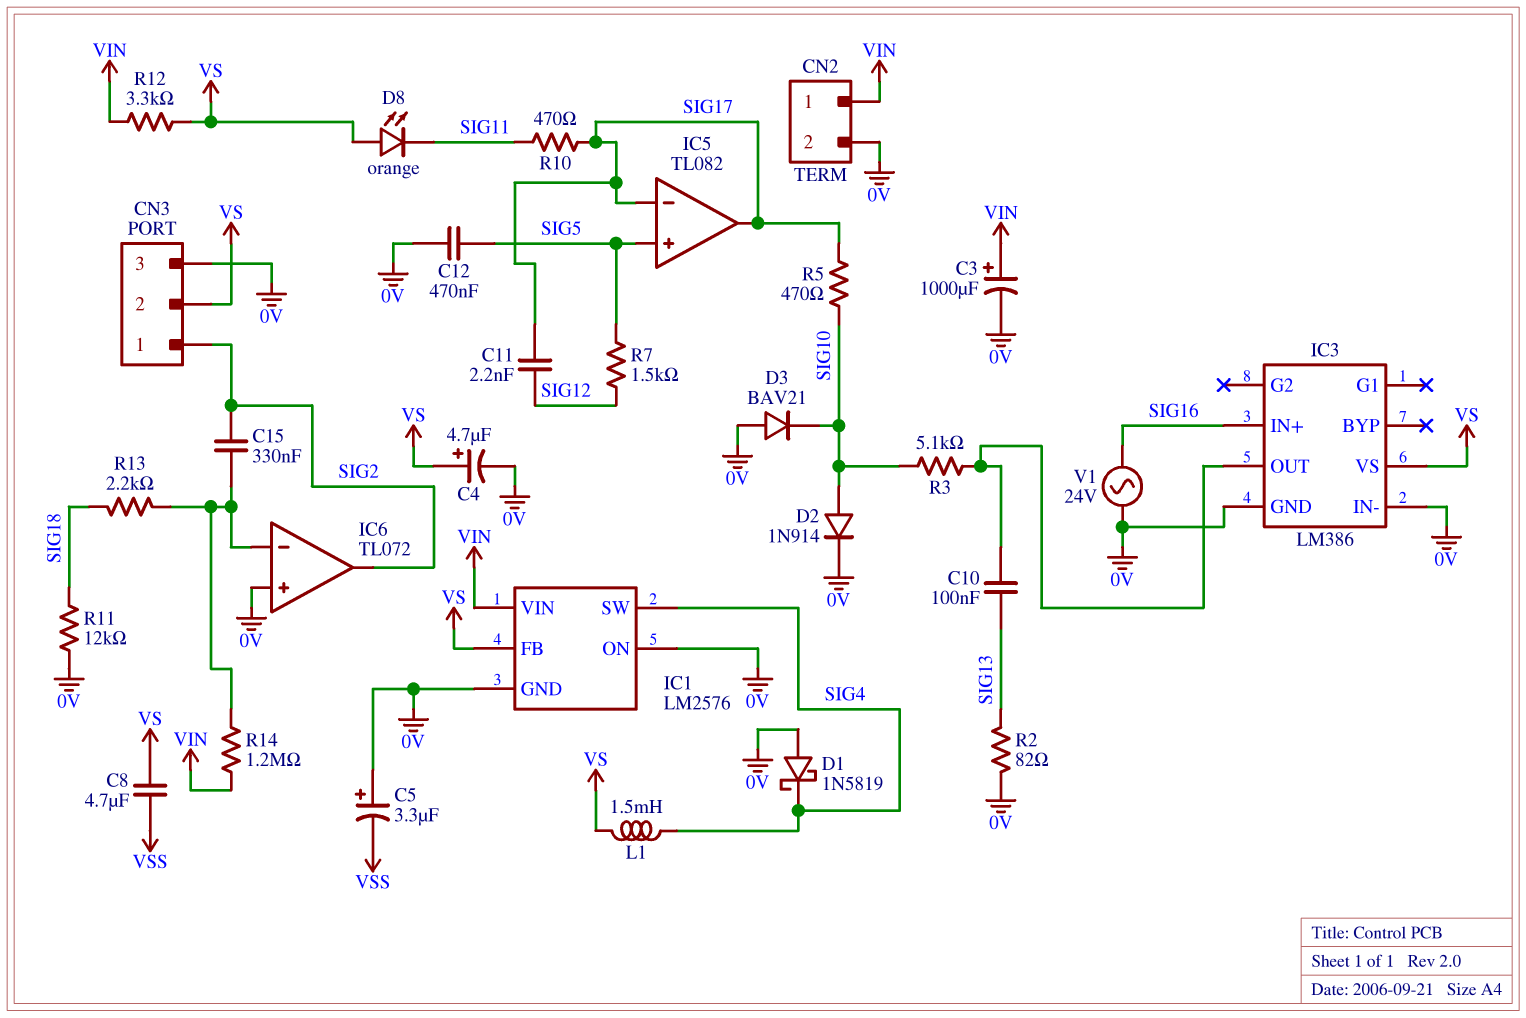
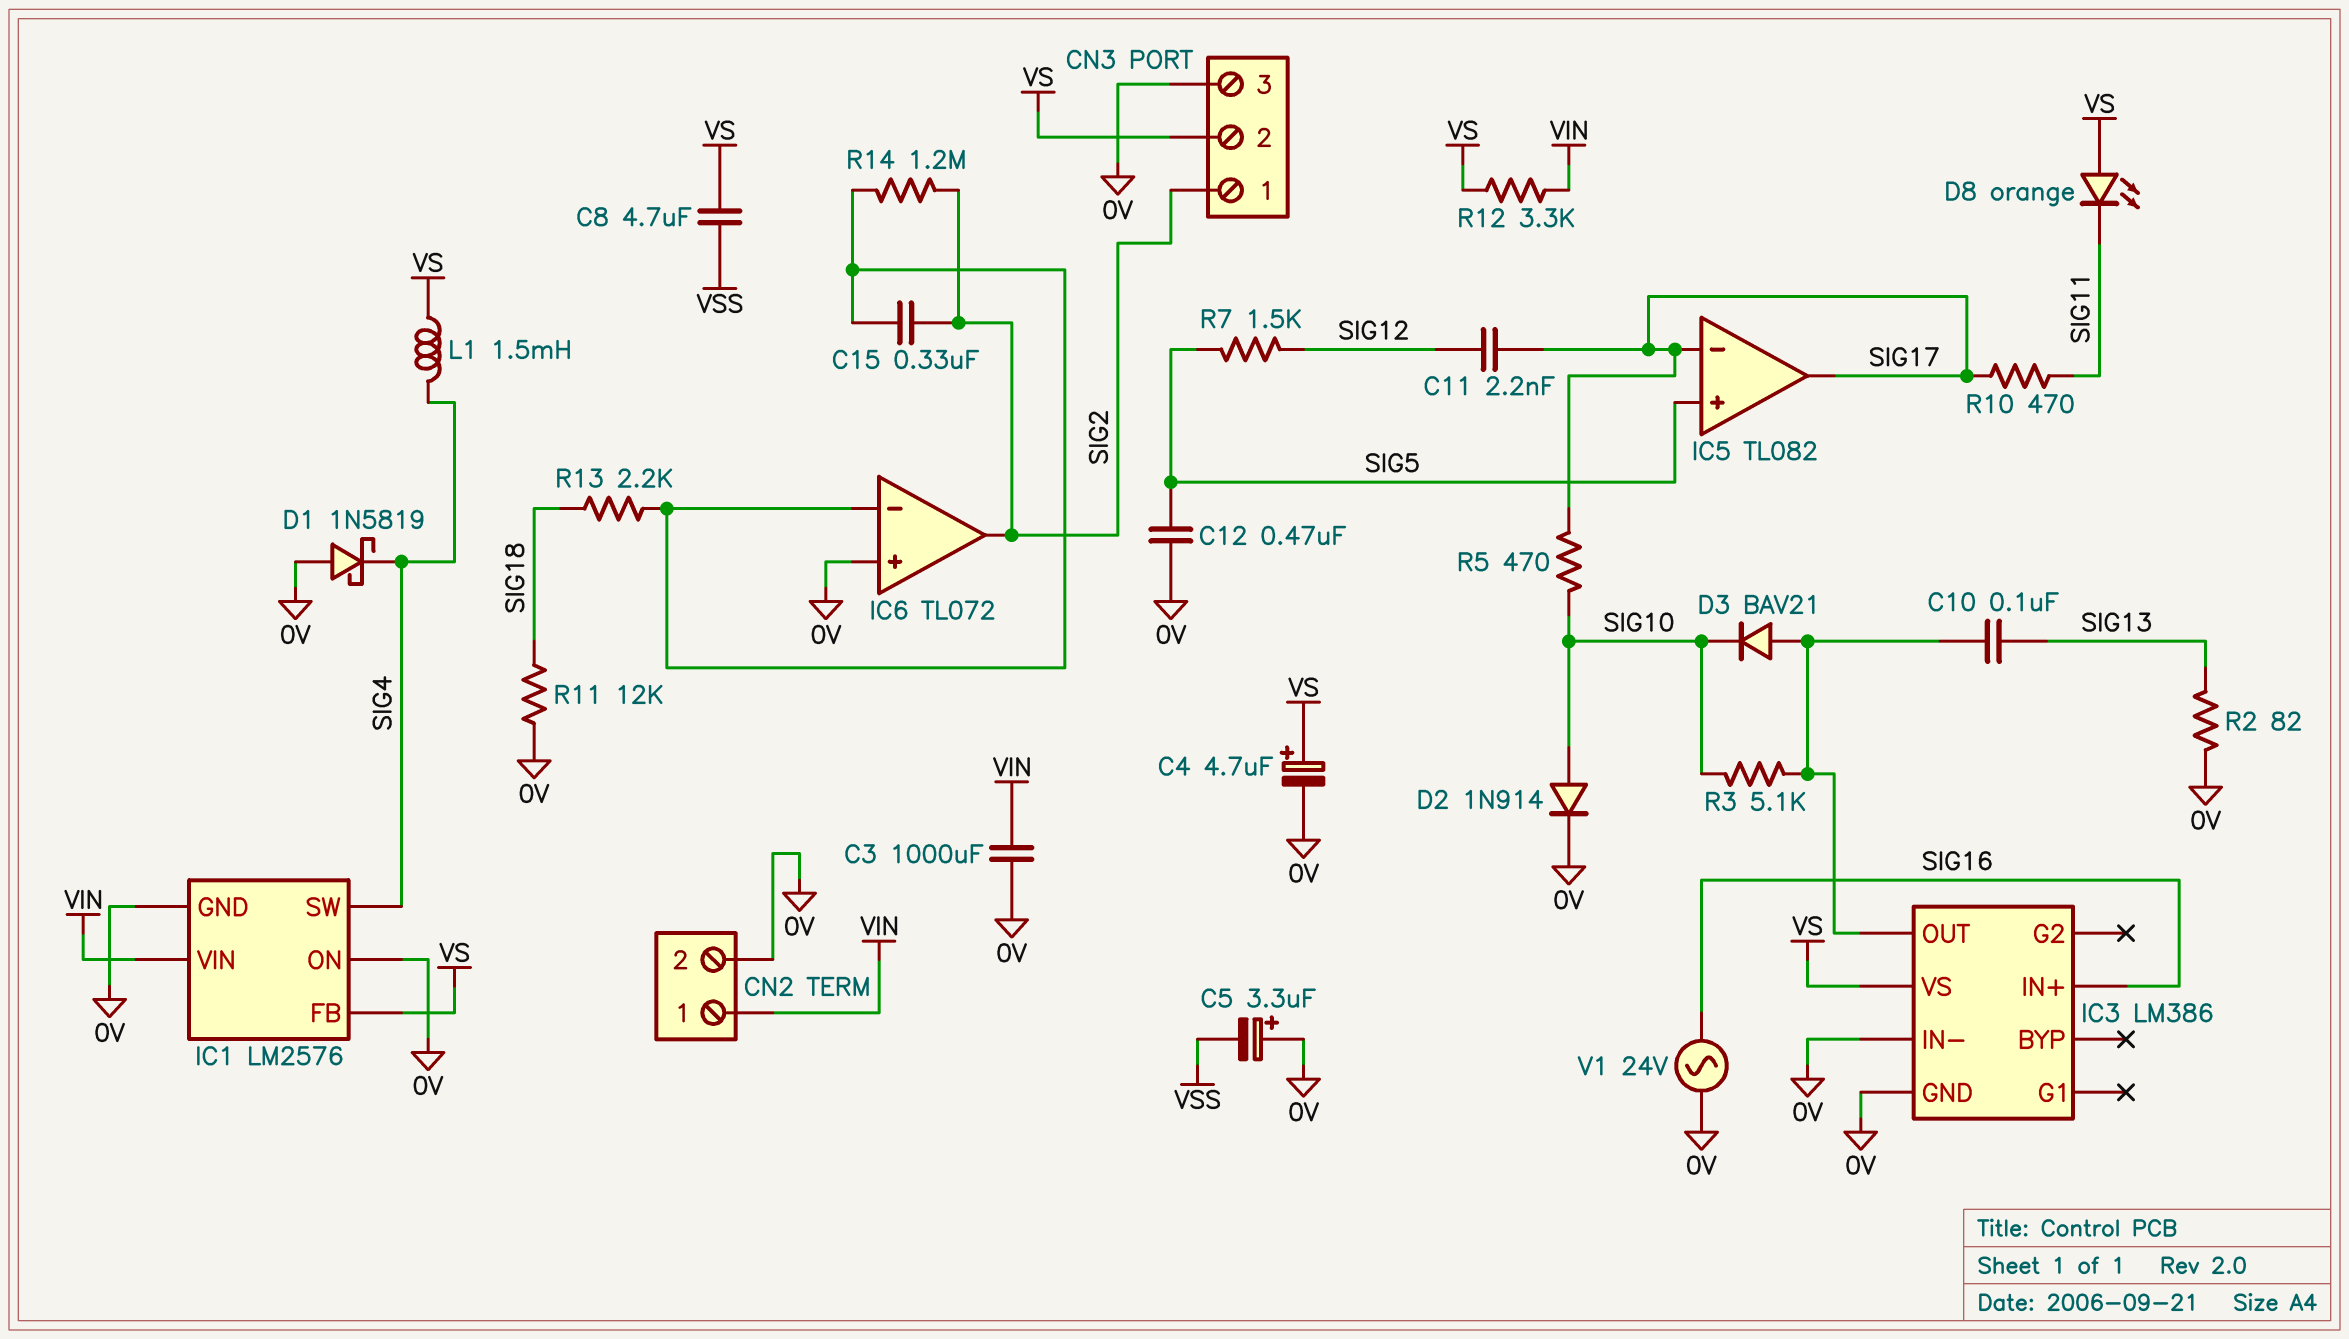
C3: 1000uF (plus VIN, minus 0V) -> 1000uF (0V, VIN)
D3: diode BAV21 (A 0V, K SIG10) -> diode BAV21 (A IC3/OUT, K SIG10)
R14: 1.2M (IC6/in-, VIN) -> 1.2M (IC6/in-, SIG2)

